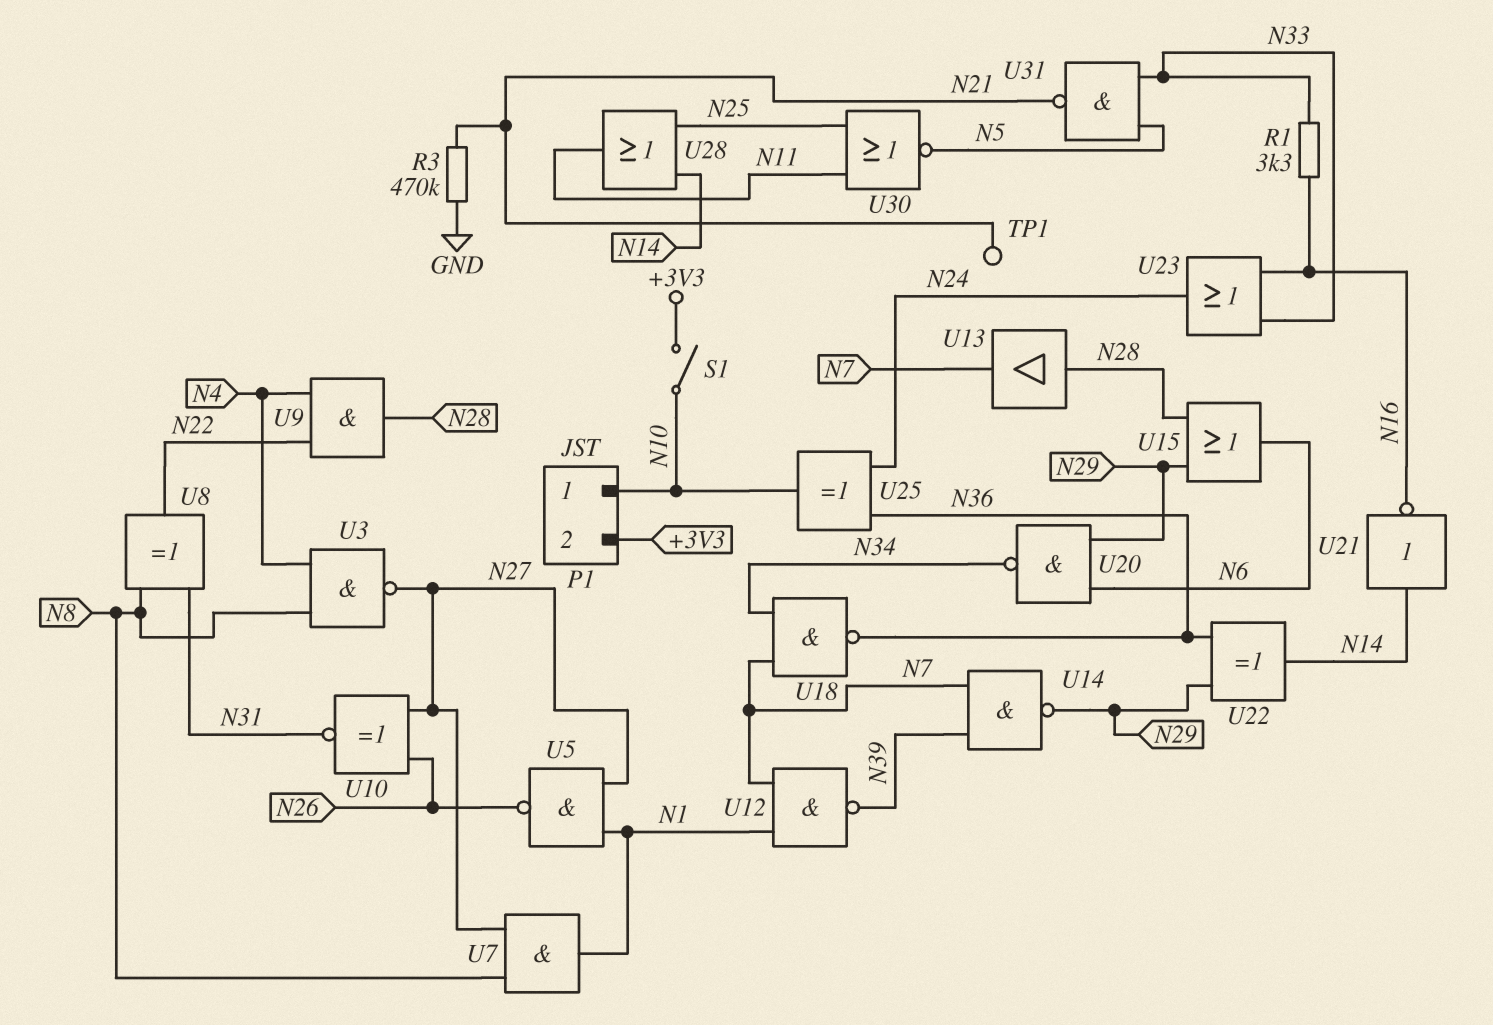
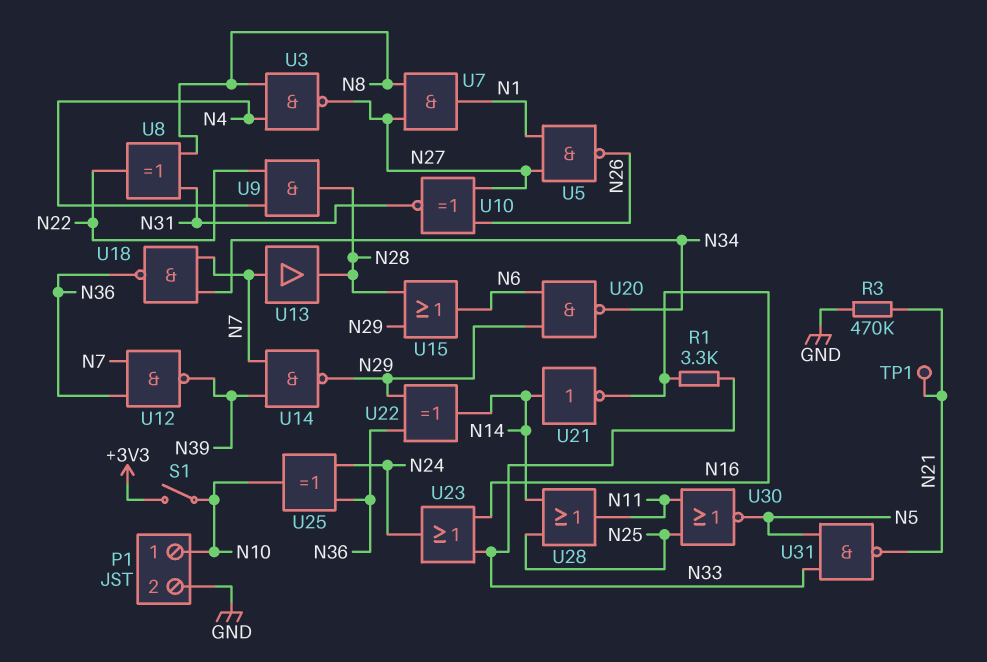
P1 pin 2: +3V3 -> GND
U12: NAND (in N1, in N7, out N39) -> NAND (in N7, in N36, out N39)
U13: buffer (in N28, out N7) -> buffer (in N7, out N28)

